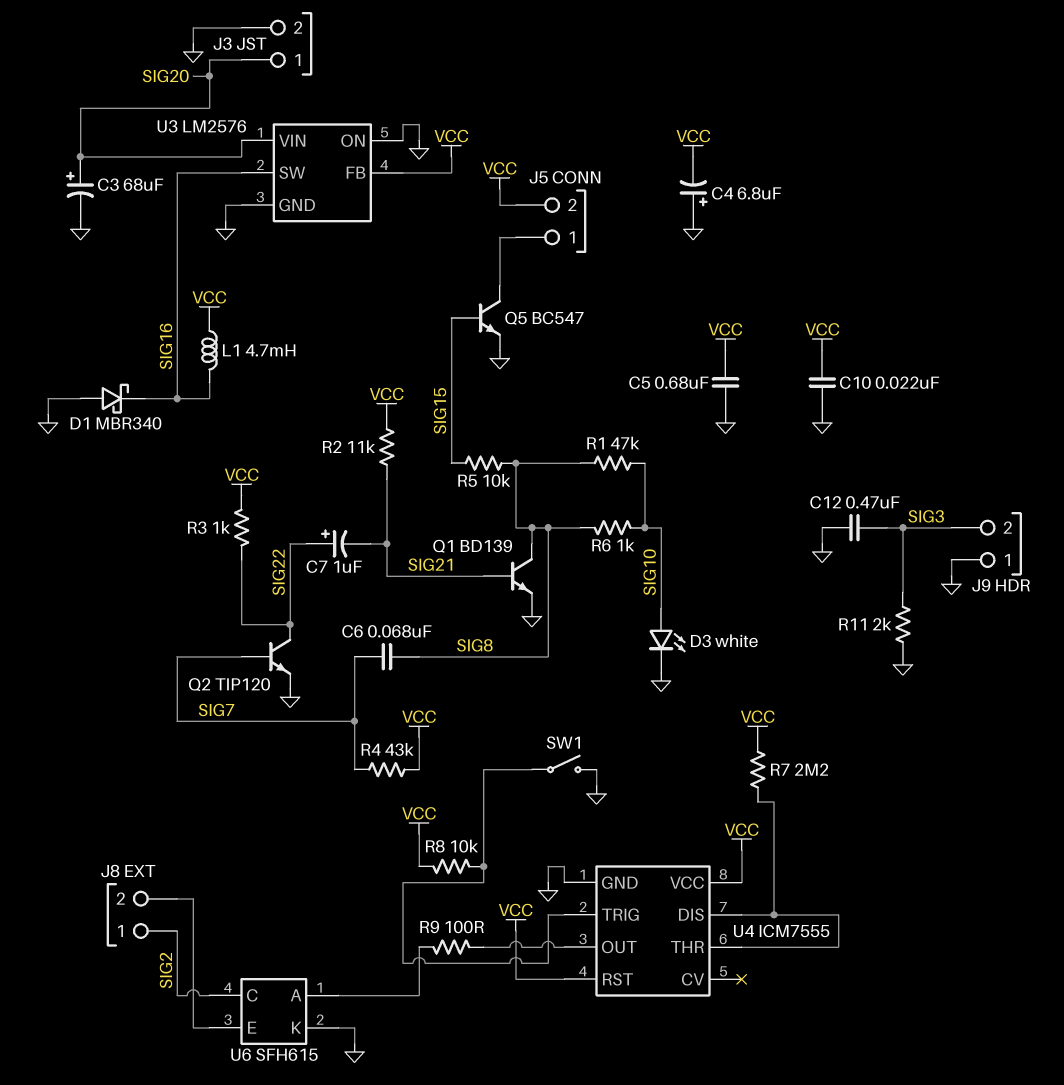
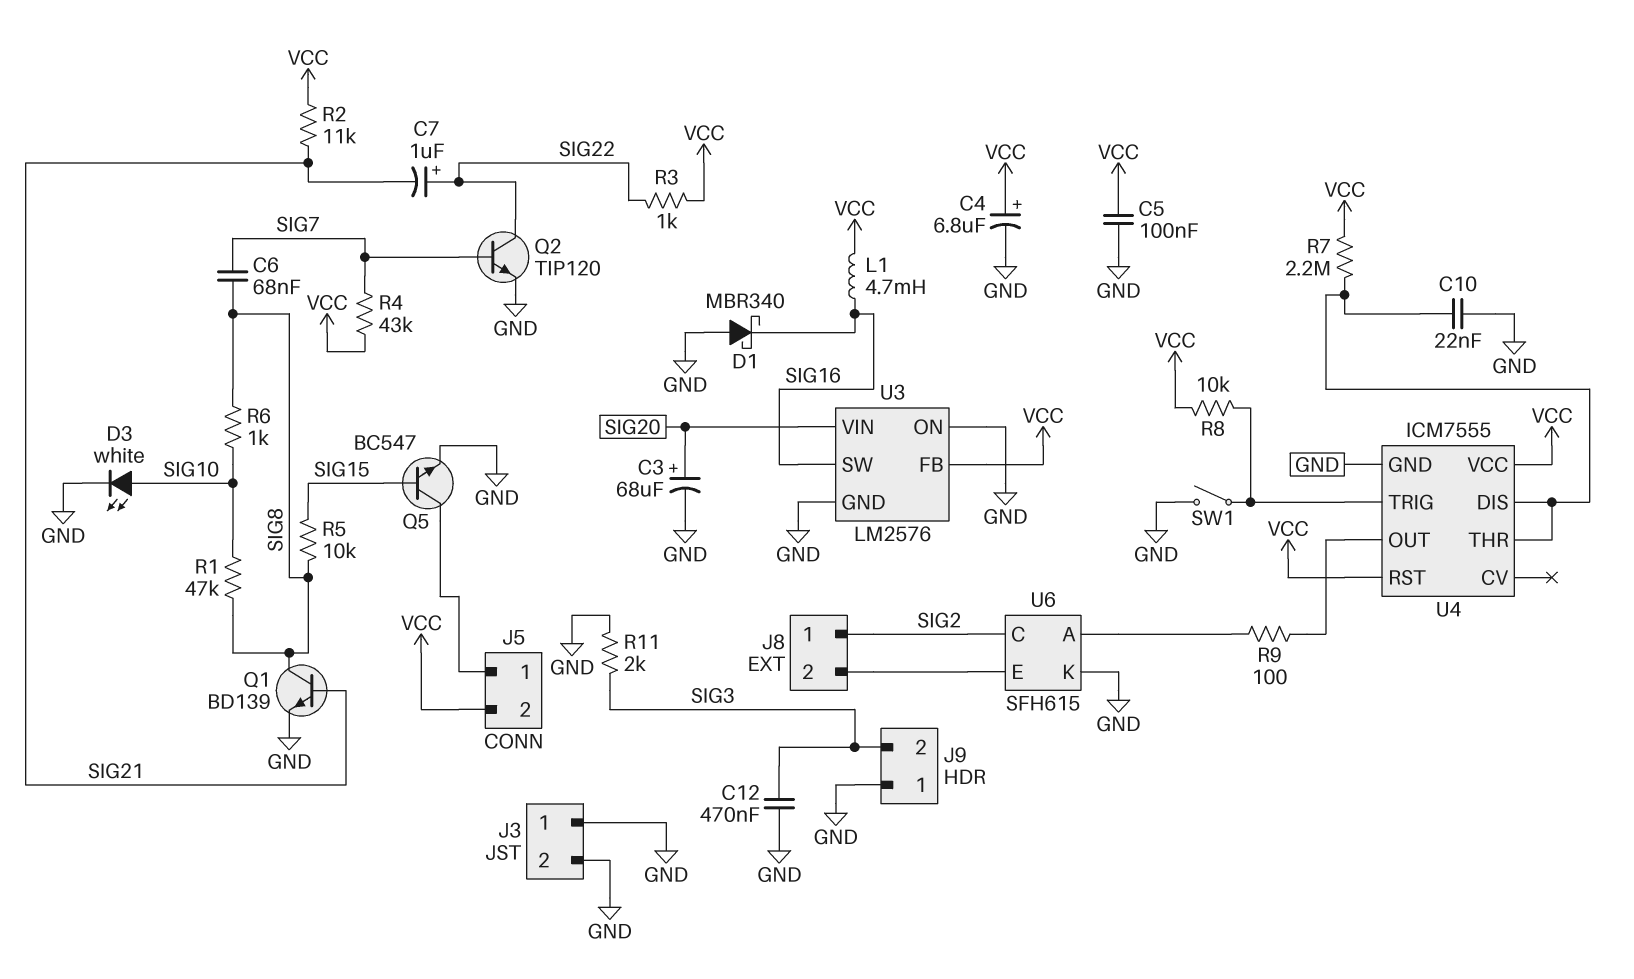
C4: 6.8uF (plus GND, minus VCC) -> 6.8uF (plus VCC, minus GND)
C5: 680nF (GND, VCC) -> 100nF (GND, VCC)
C10: 22nF (GND, VCC) -> 22nF (GND, U4/DIS)
J3 pin 1: SIG20 -> GND

